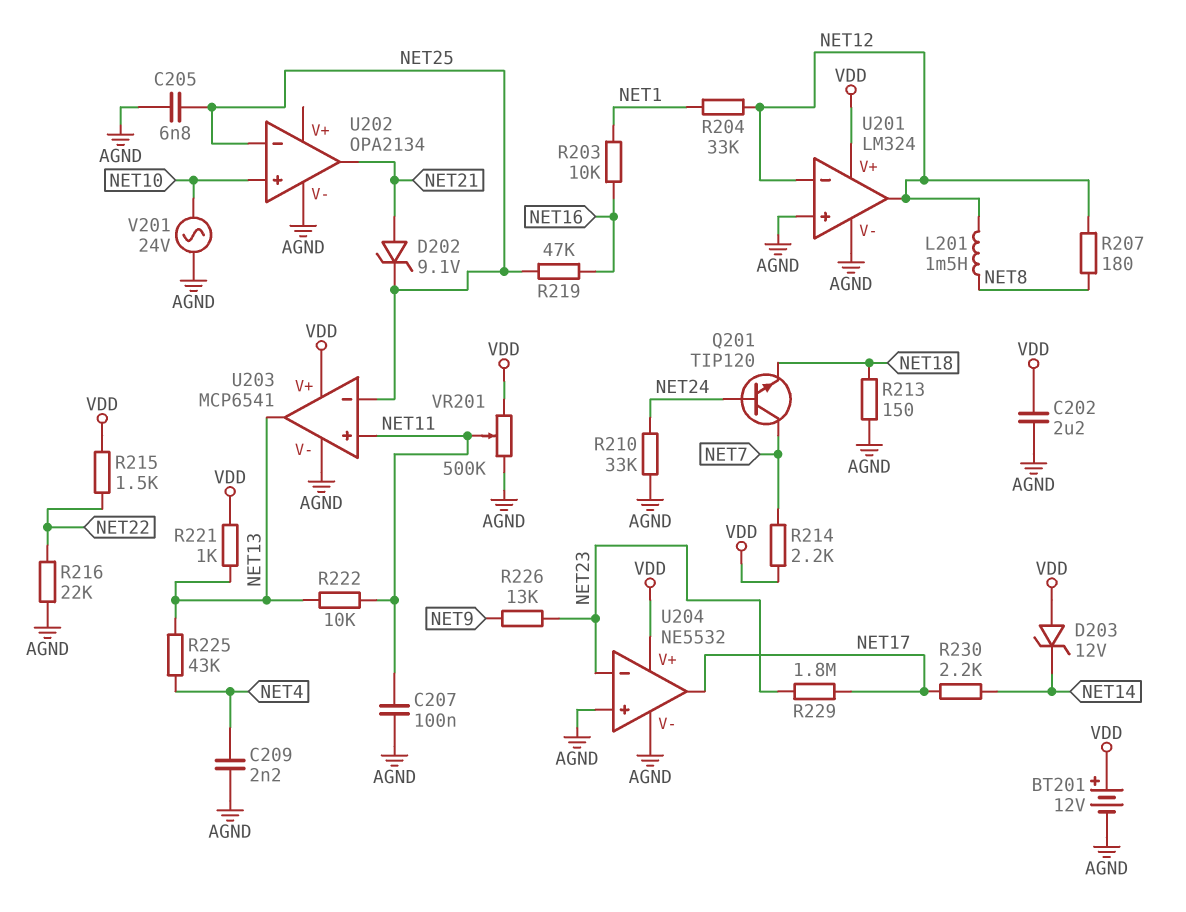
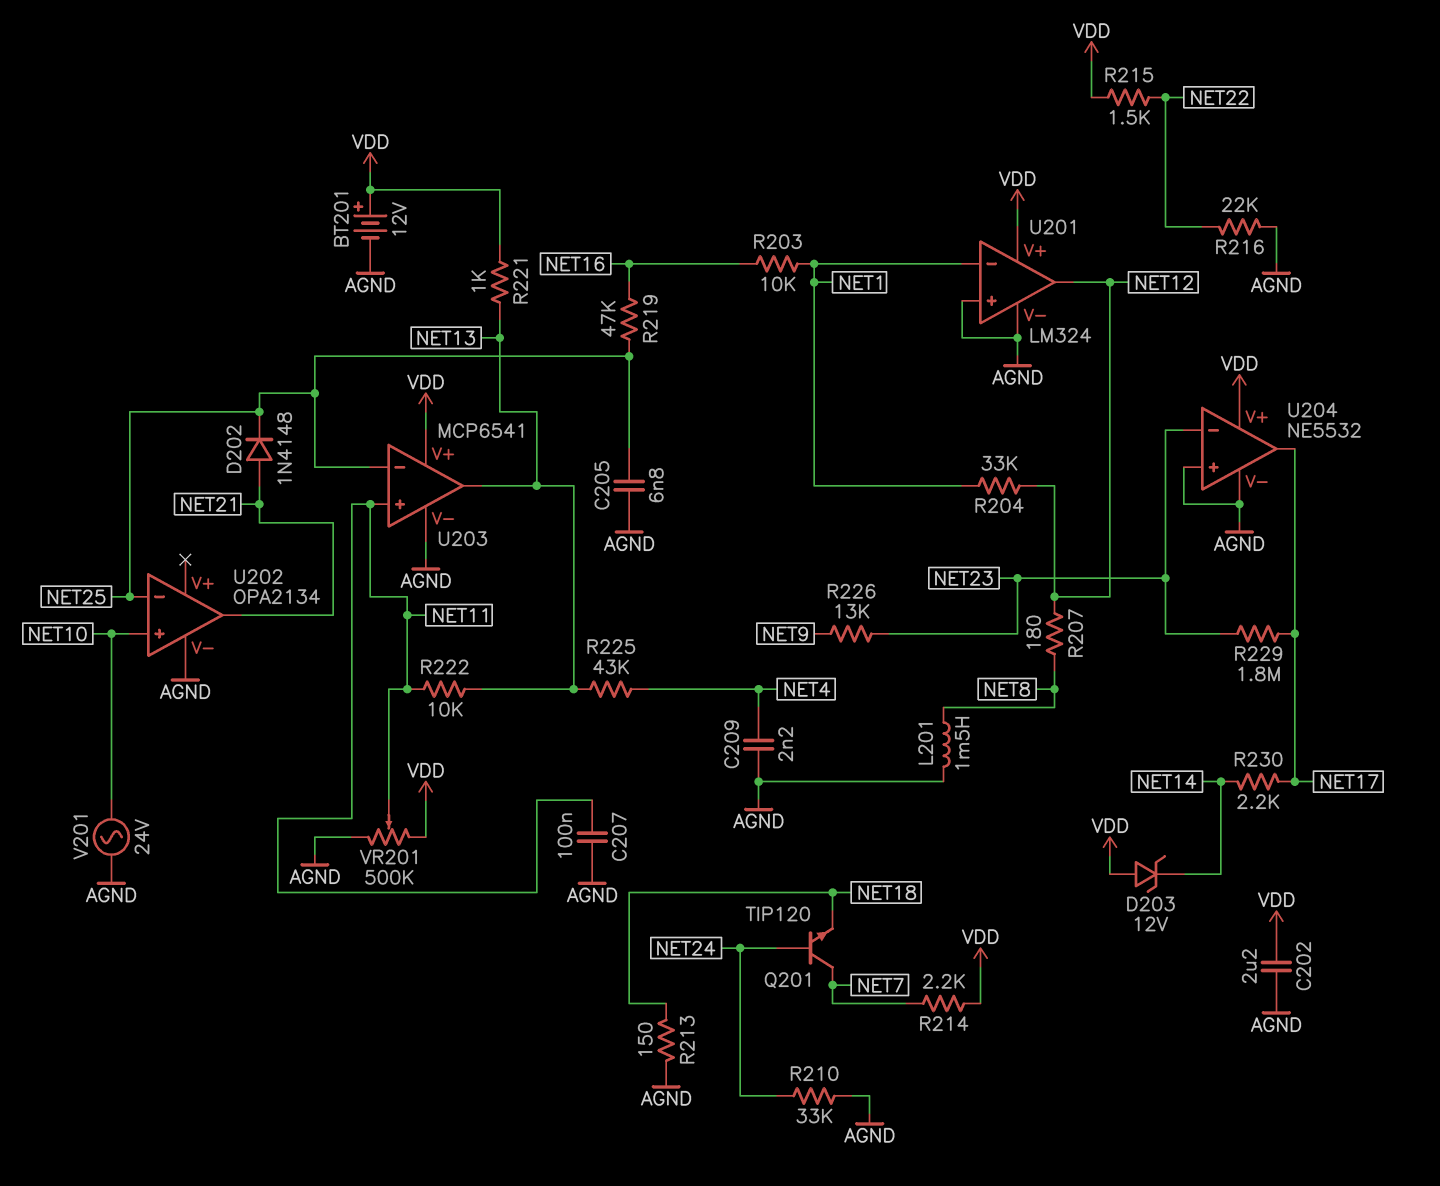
D202: zener 9.1V (A NET21, K NET25) -> diode 1N4148 (A NET21, K NET25)
L201: 1.5mH (NET8, NET12) -> 1.5mH (AGND, NET8)
U201 pin in-: NET12 -> NET1

